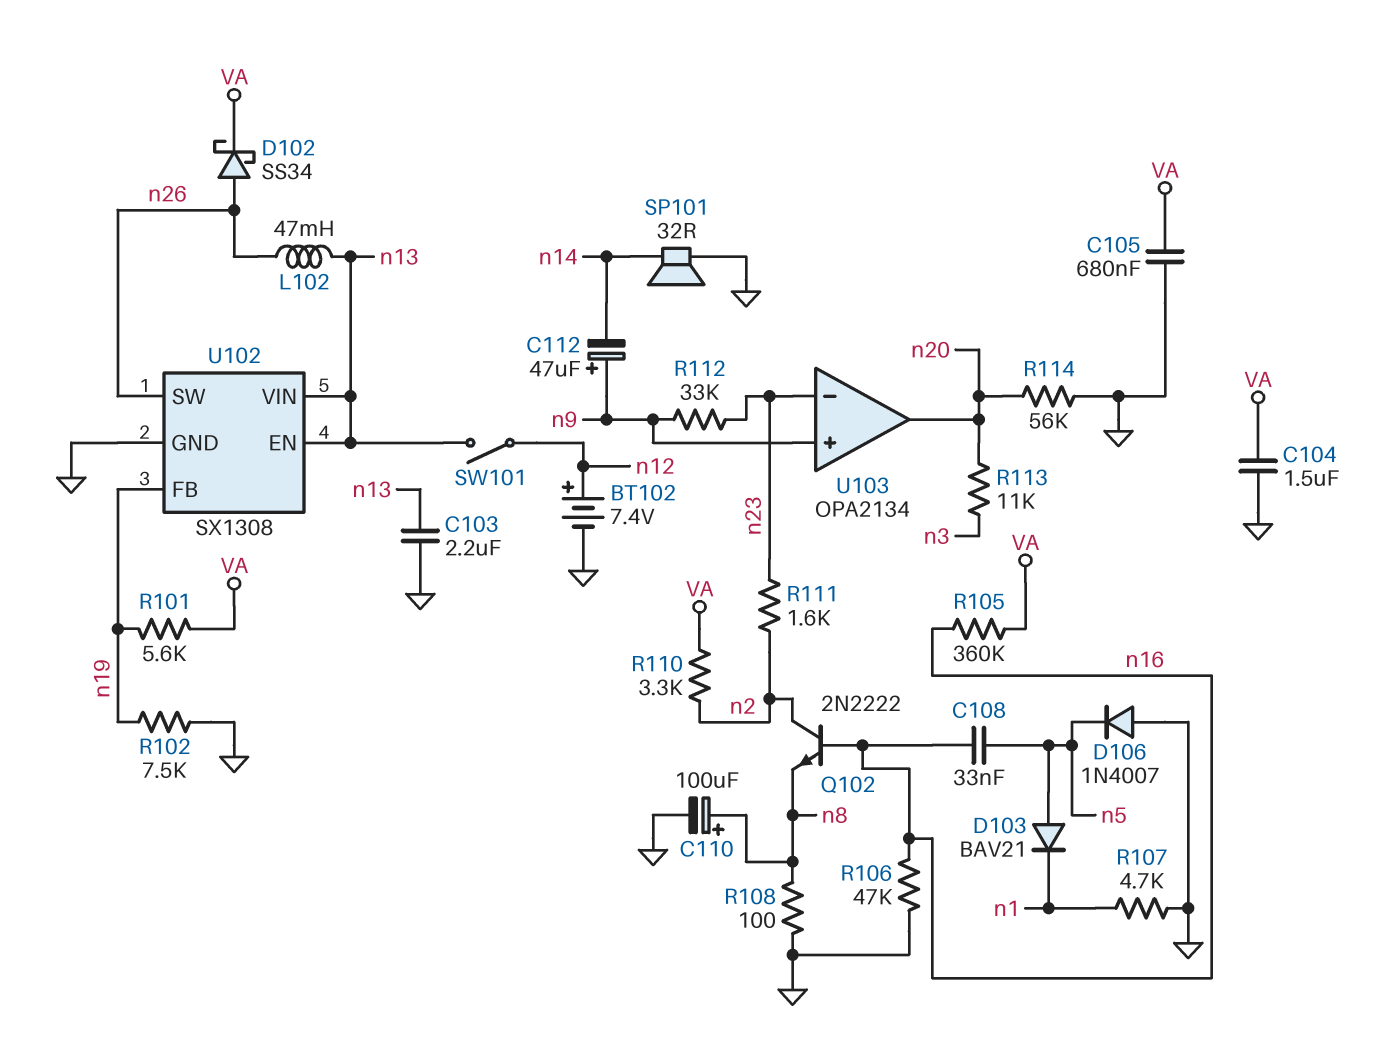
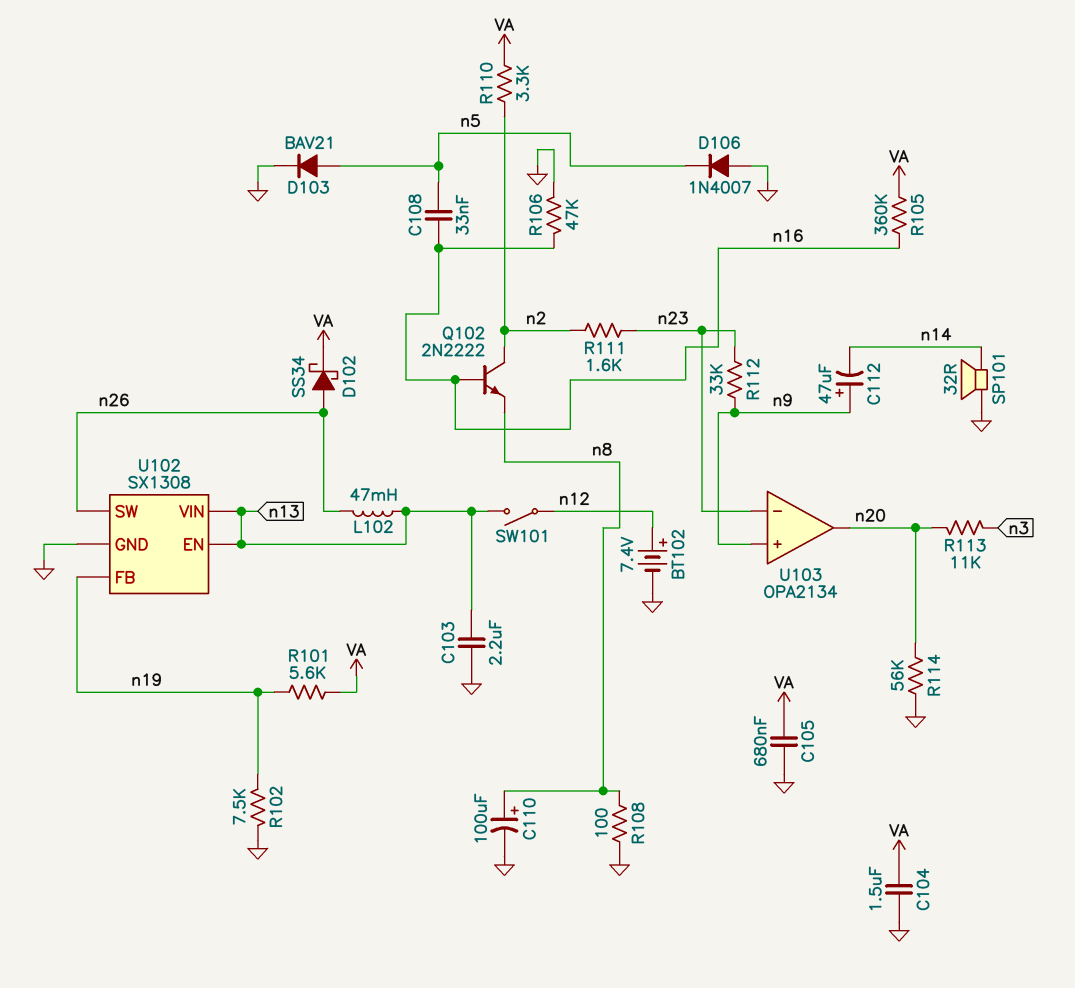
D103: diode BAV21 (A n5, K n1) -> diode BAV21 (A n5, K GND)
R107: 4.7k (GND, n1) -> none

